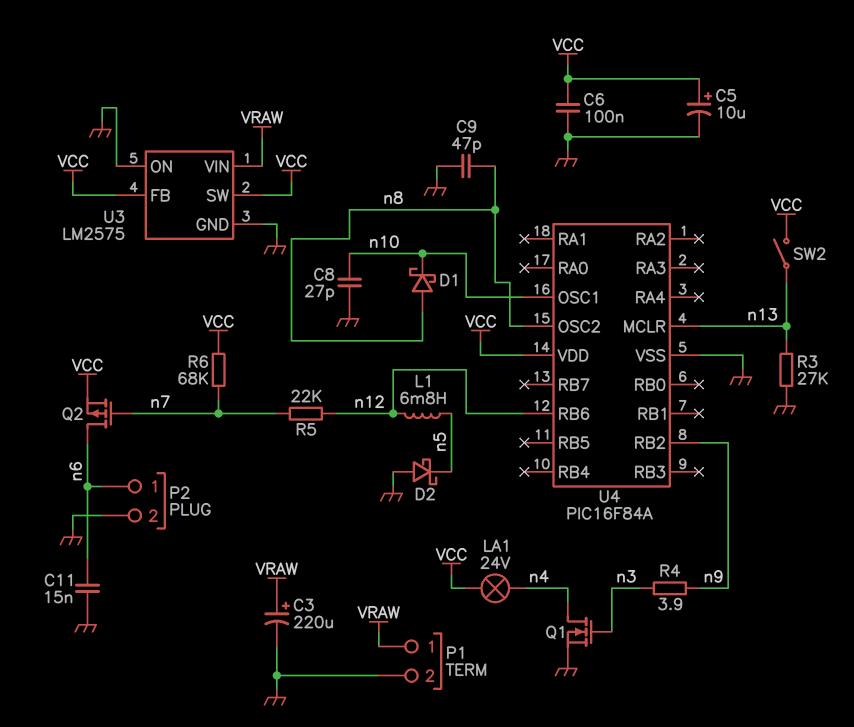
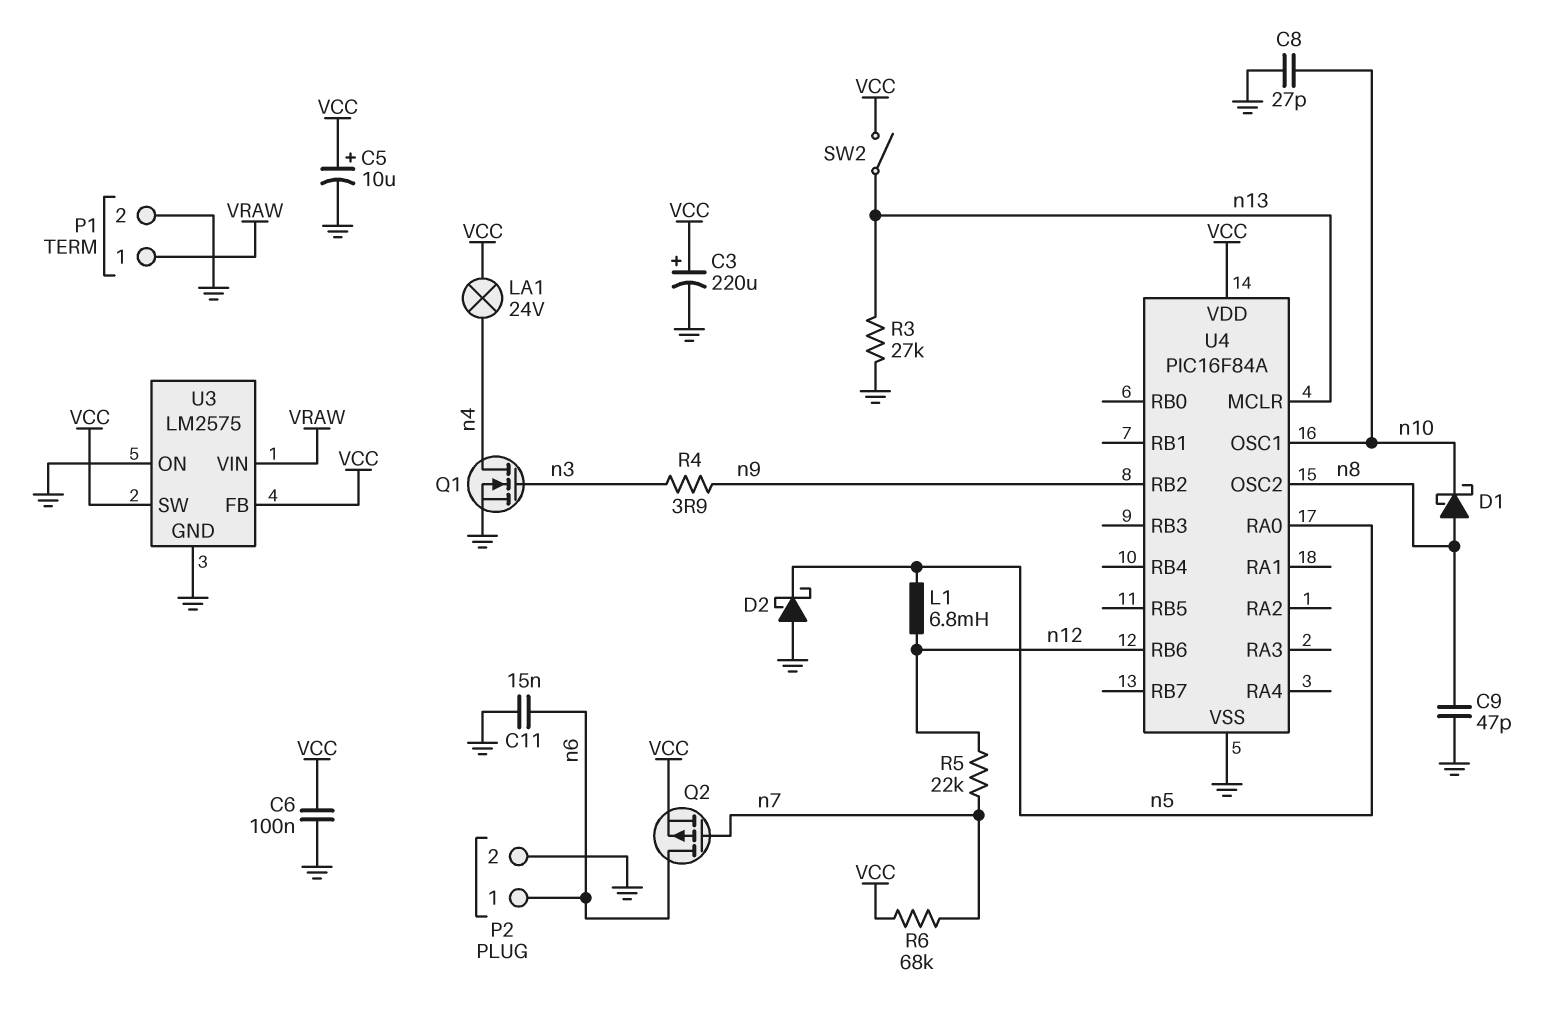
C3: 220uF (plus VRAW, minus GND) -> 220uF (plus VCC, minus GND)
U4 pin RA0: none -> n5

